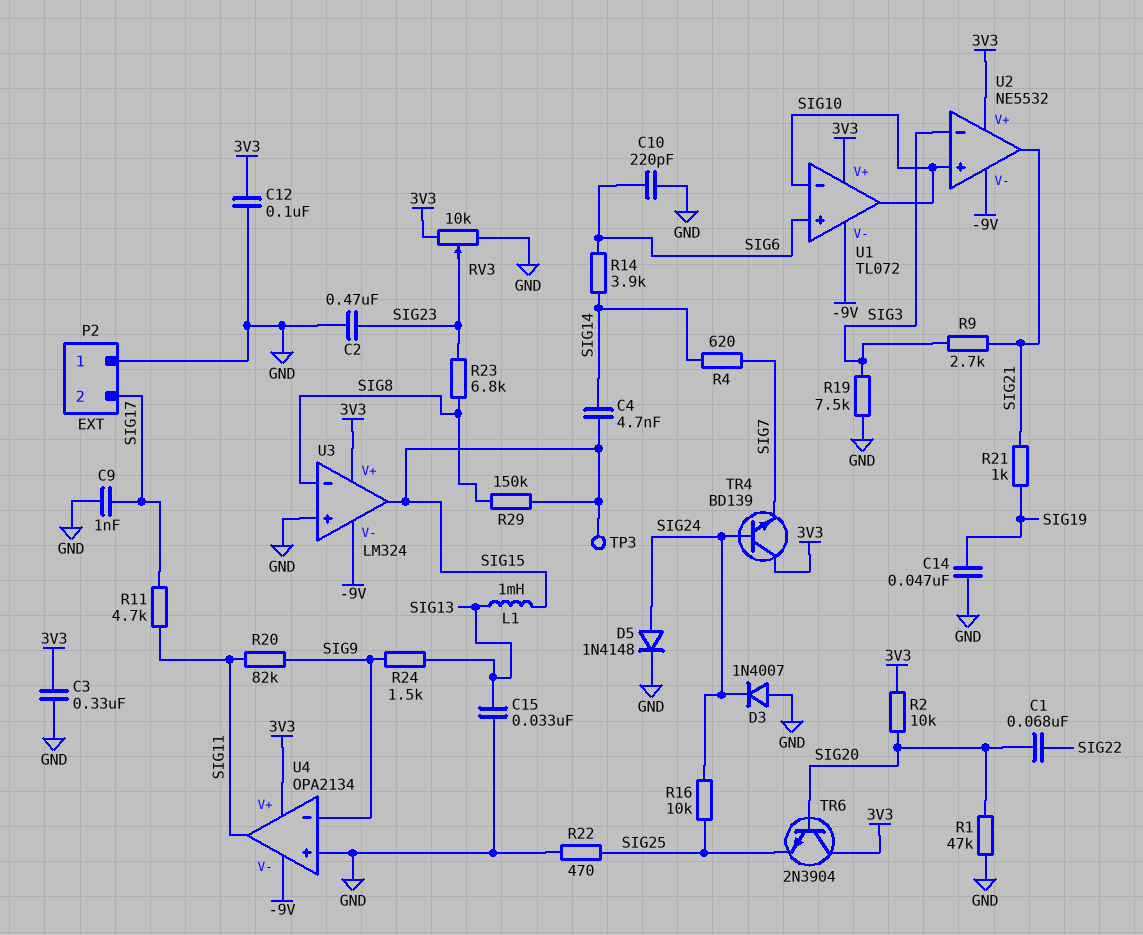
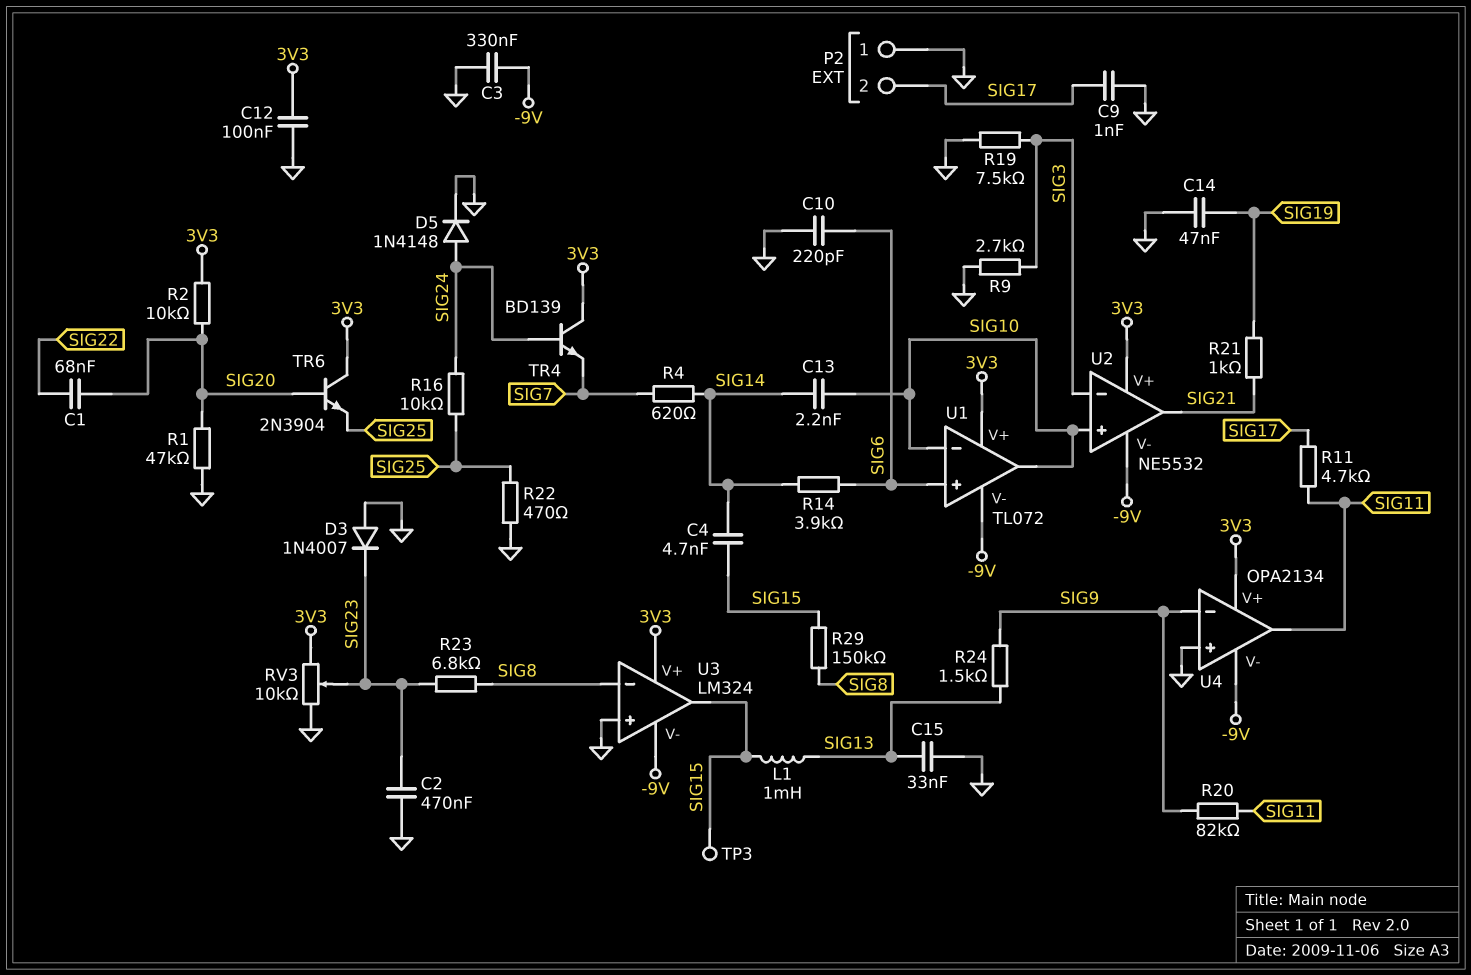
C3: 330nF (3V3, GND) -> 330nF (-9V, GND)
C13: none -> 2.2nF (SIG10, SIG14)
D3: diode 1N4007 (A GND, K SIG24) -> diode 1N4007 (A GND, K SIG23)
R9: 2.7k (SIG3, SIG21) -> 2.7k (GND, SIG3)

